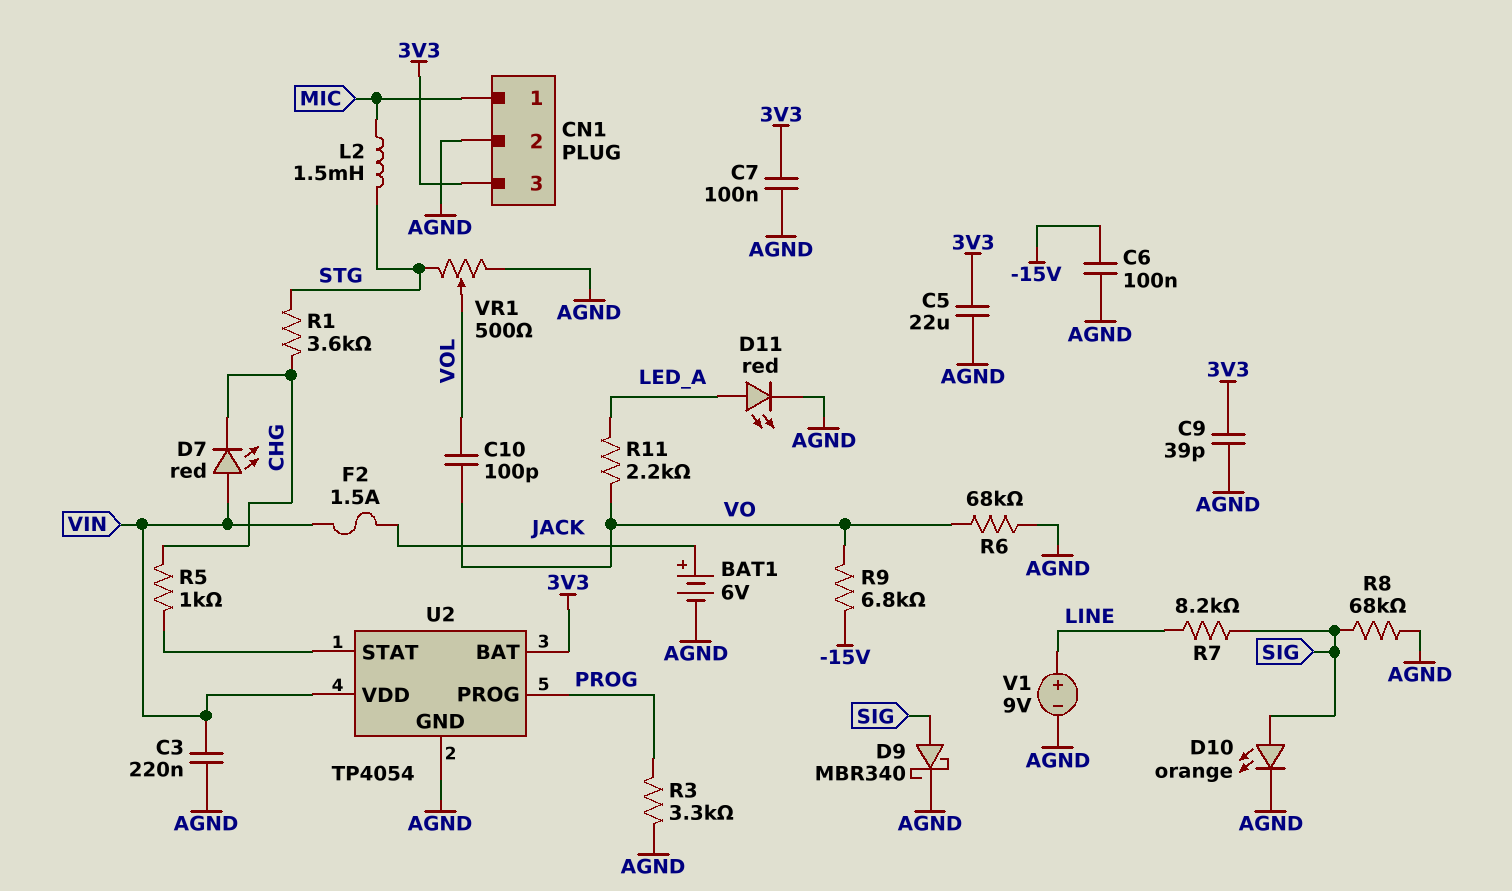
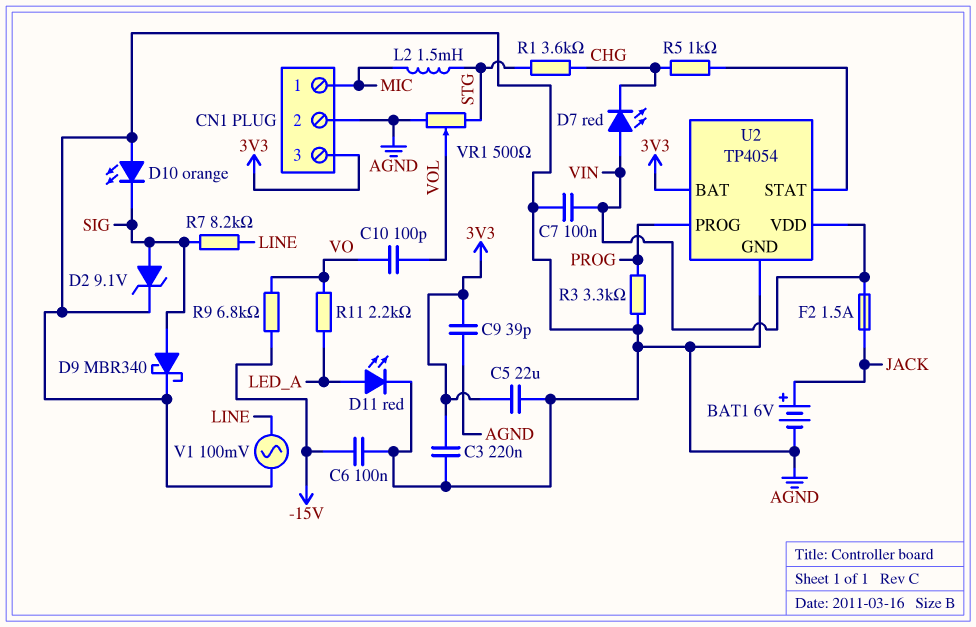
C3: 220nF (AGND, VIN) -> 220nF (3V3, AGND)
C7: 100nF (3V3, AGND) -> 100nF (AGND, VIN)
D2: none -> zener 9.1V (A SIG, K AGND)
D10: LED orange (A SIG, K AGND) -> LED orange (A AGND, K SIG)
R6: 68k (AGND, VO) -> none
R8: 68k (AGND, SIG) -> none
V1: 9V (plus LINE, minus AGND) -> AC 100mV (AGND, LINE)

